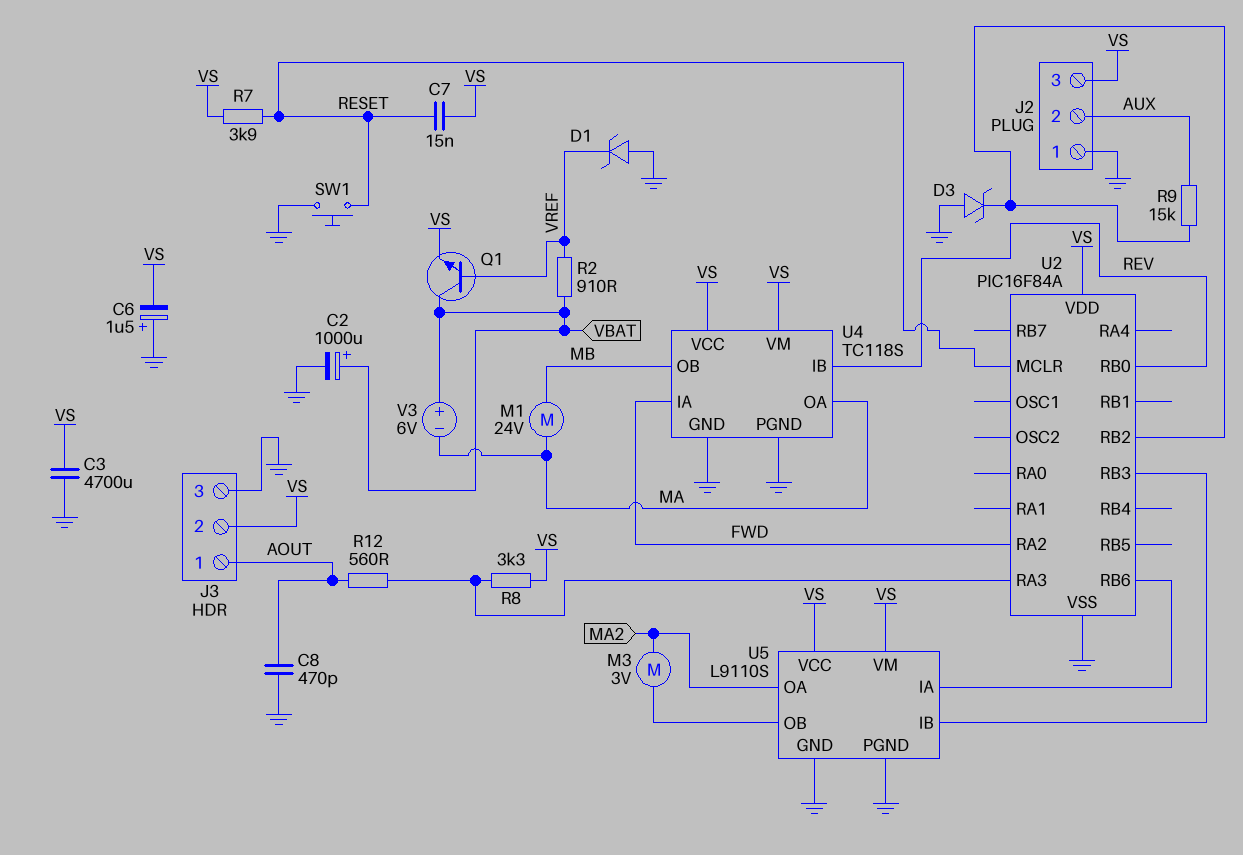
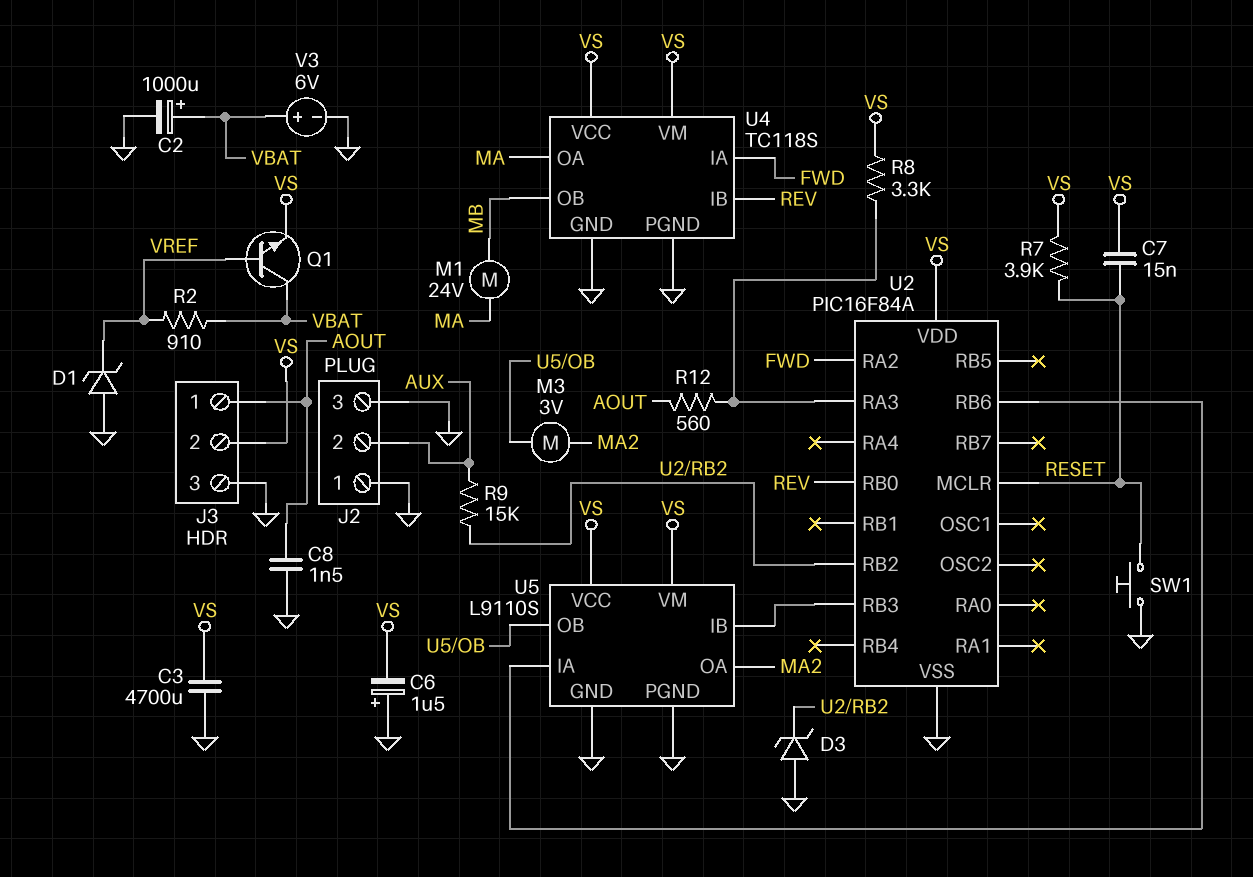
C8: 470pF (AOUT, GND) -> 1.5nF (AOUT, GND)
J2 pin 3: VS -> GND
V3: 6V (plus VBAT, minus MA) -> 6V (plus VBAT, minus GND)

